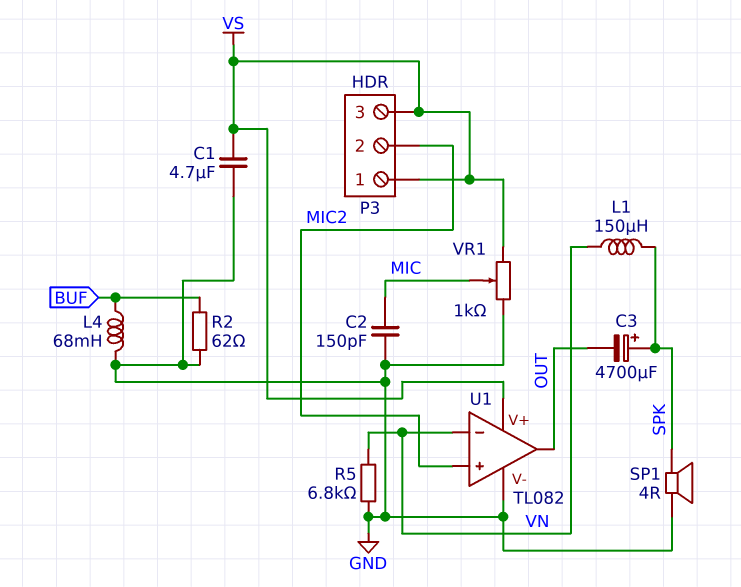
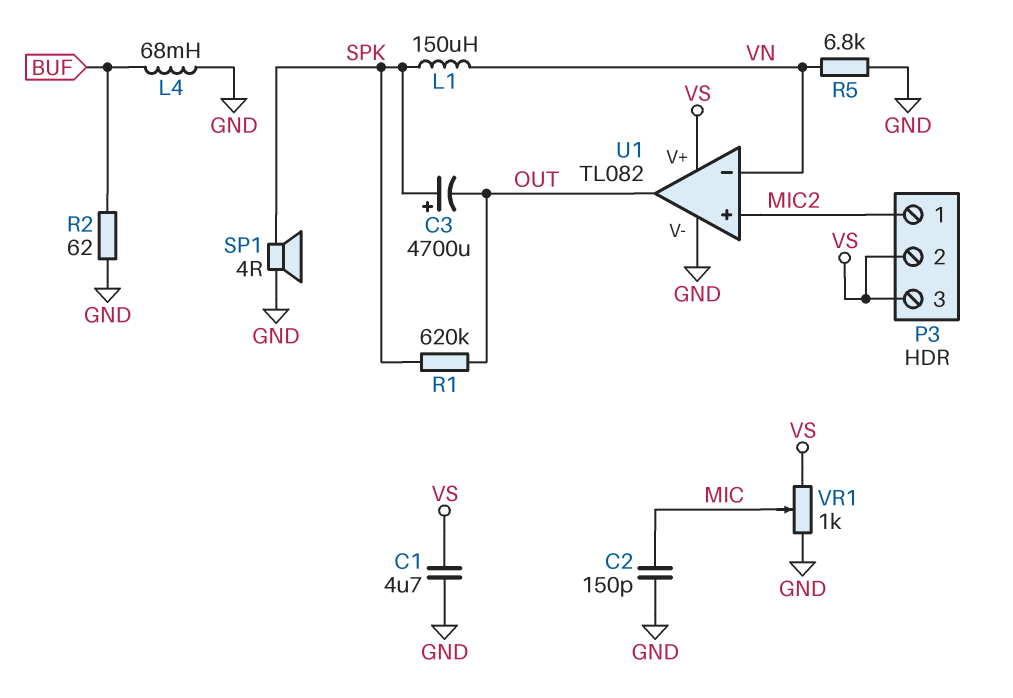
P3 pin 1: VS -> MIC2
P3 pin 2: MIC2 -> VS
R1: none -> 620k (OUT, SPK)

